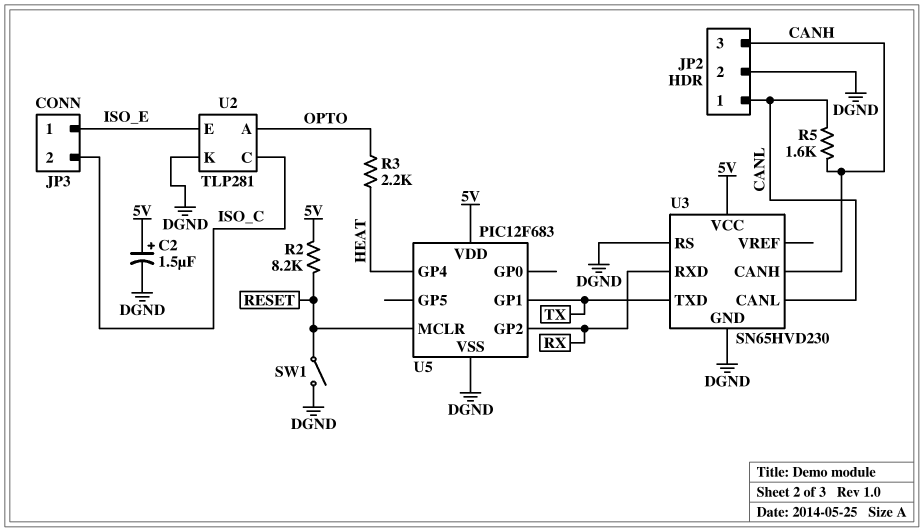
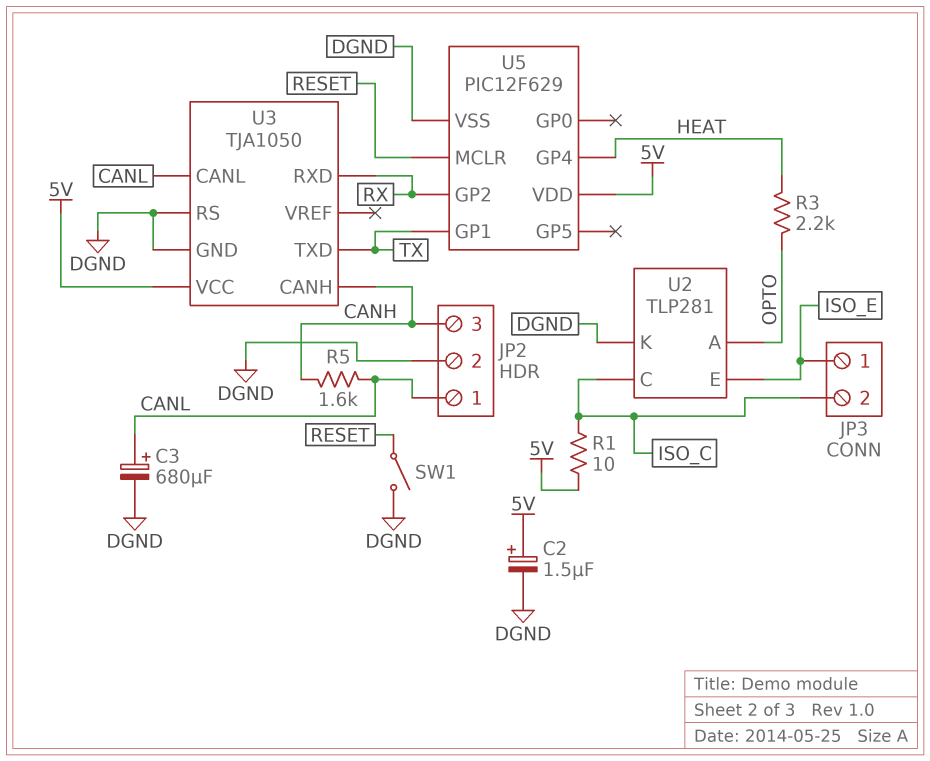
C3: none -> 680uF (plus CANL, minus DGND)
R1: none -> 10 (5V, ISO_C)
R2: 8.2k (5V, RESET) -> none
U3: SN65HVD230 -> TJA1050
U5: PIC12F683 -> PIC12F629

